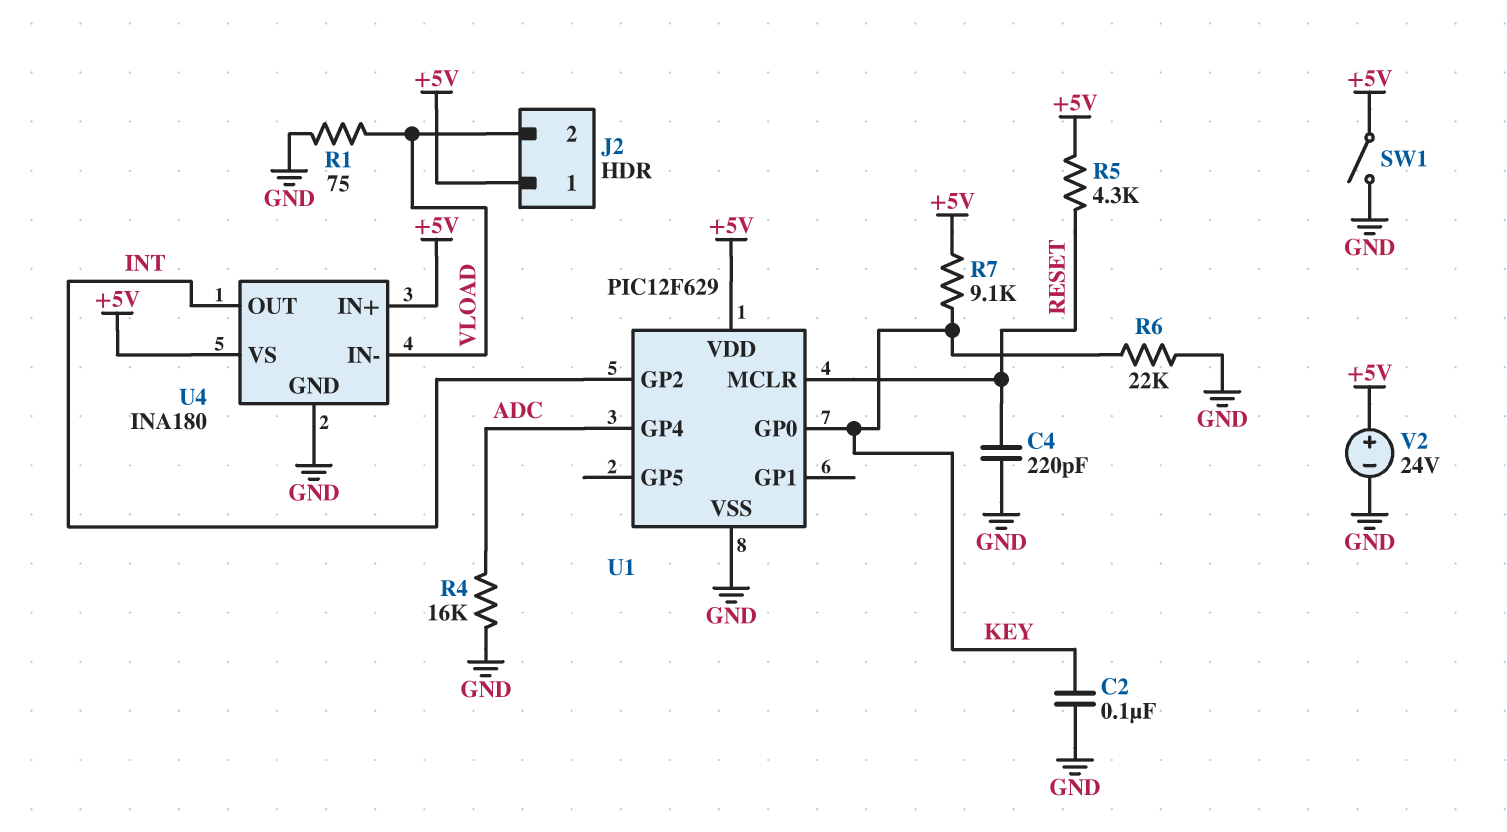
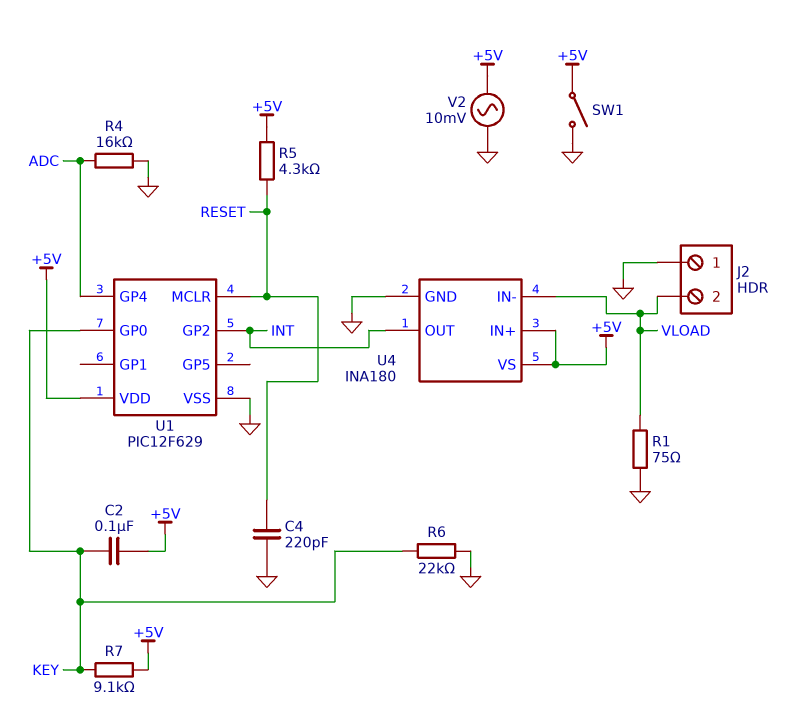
C2: 100nF (GND, KEY) -> 100nF (+5V, KEY)
J2 pin 1: +5V -> GND
V2: 24V (plus +5V, minus GND) -> AC 10mV (+5V, GND)

